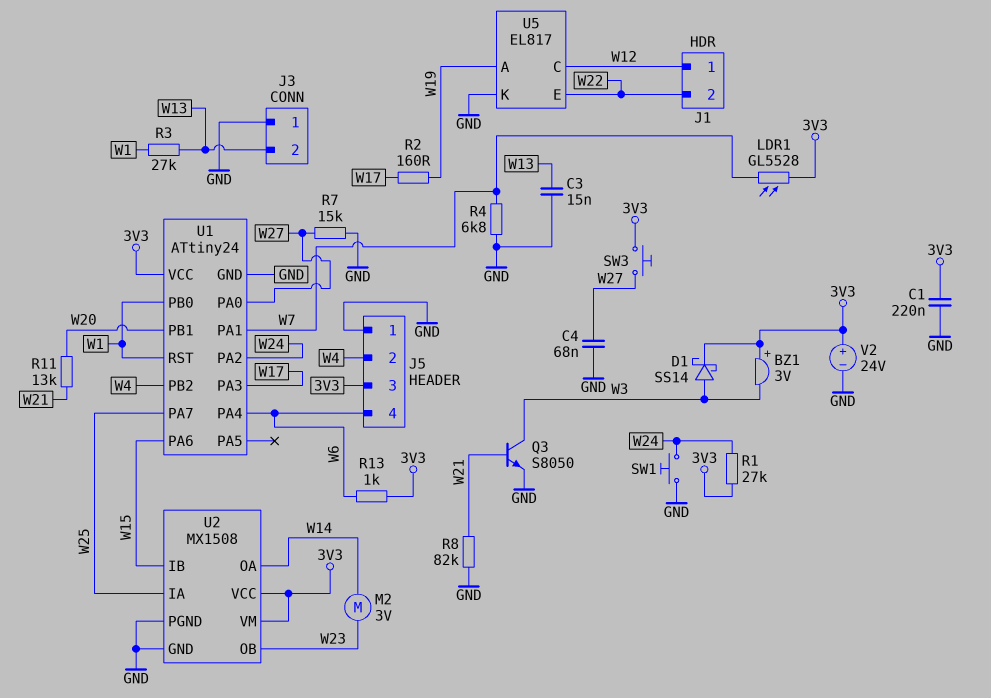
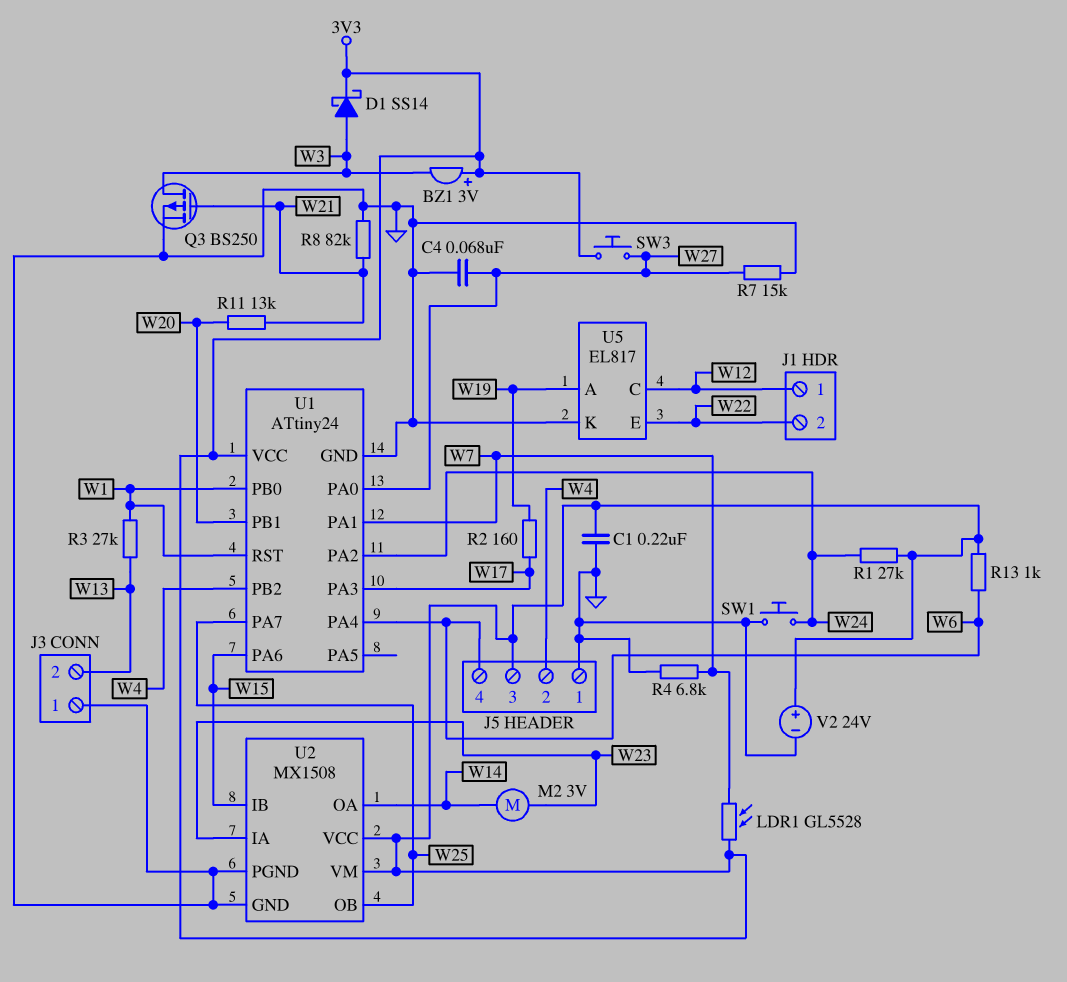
C3: 15nF (GND, W13) -> none
Q3: NPN S8050 (B W21, C W3, E GND) -> PMOS BS250 (G W21, D W3, S GND)
U2 pin IA: W25 -> W23
U2 pin OB: W23 -> W25

